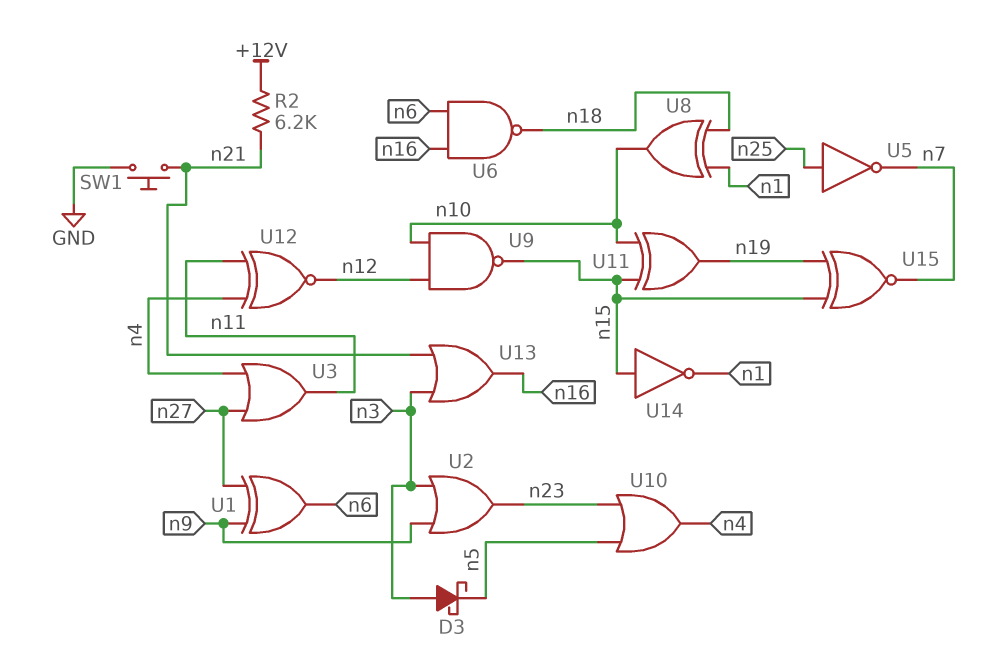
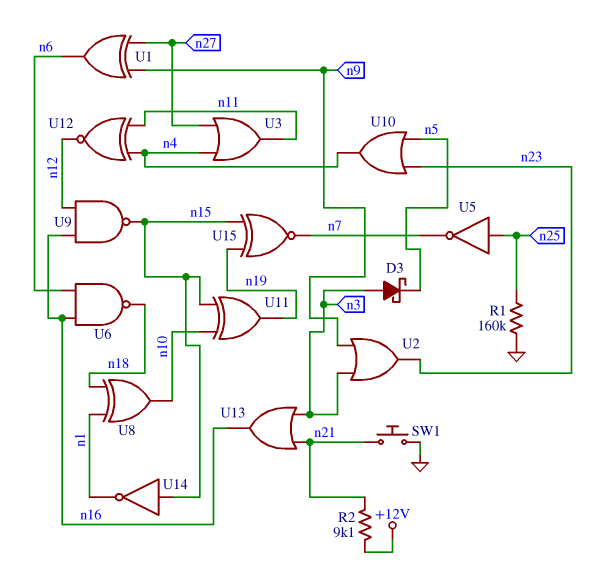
R1: none -> 160k (GND, n25)
R2: 6.2k (+12V, n21) -> 9.1k (+12V, n21)
U9: NAND (in n10, in n12, out n15) -> NAND (in n12, in n16, out n15)

